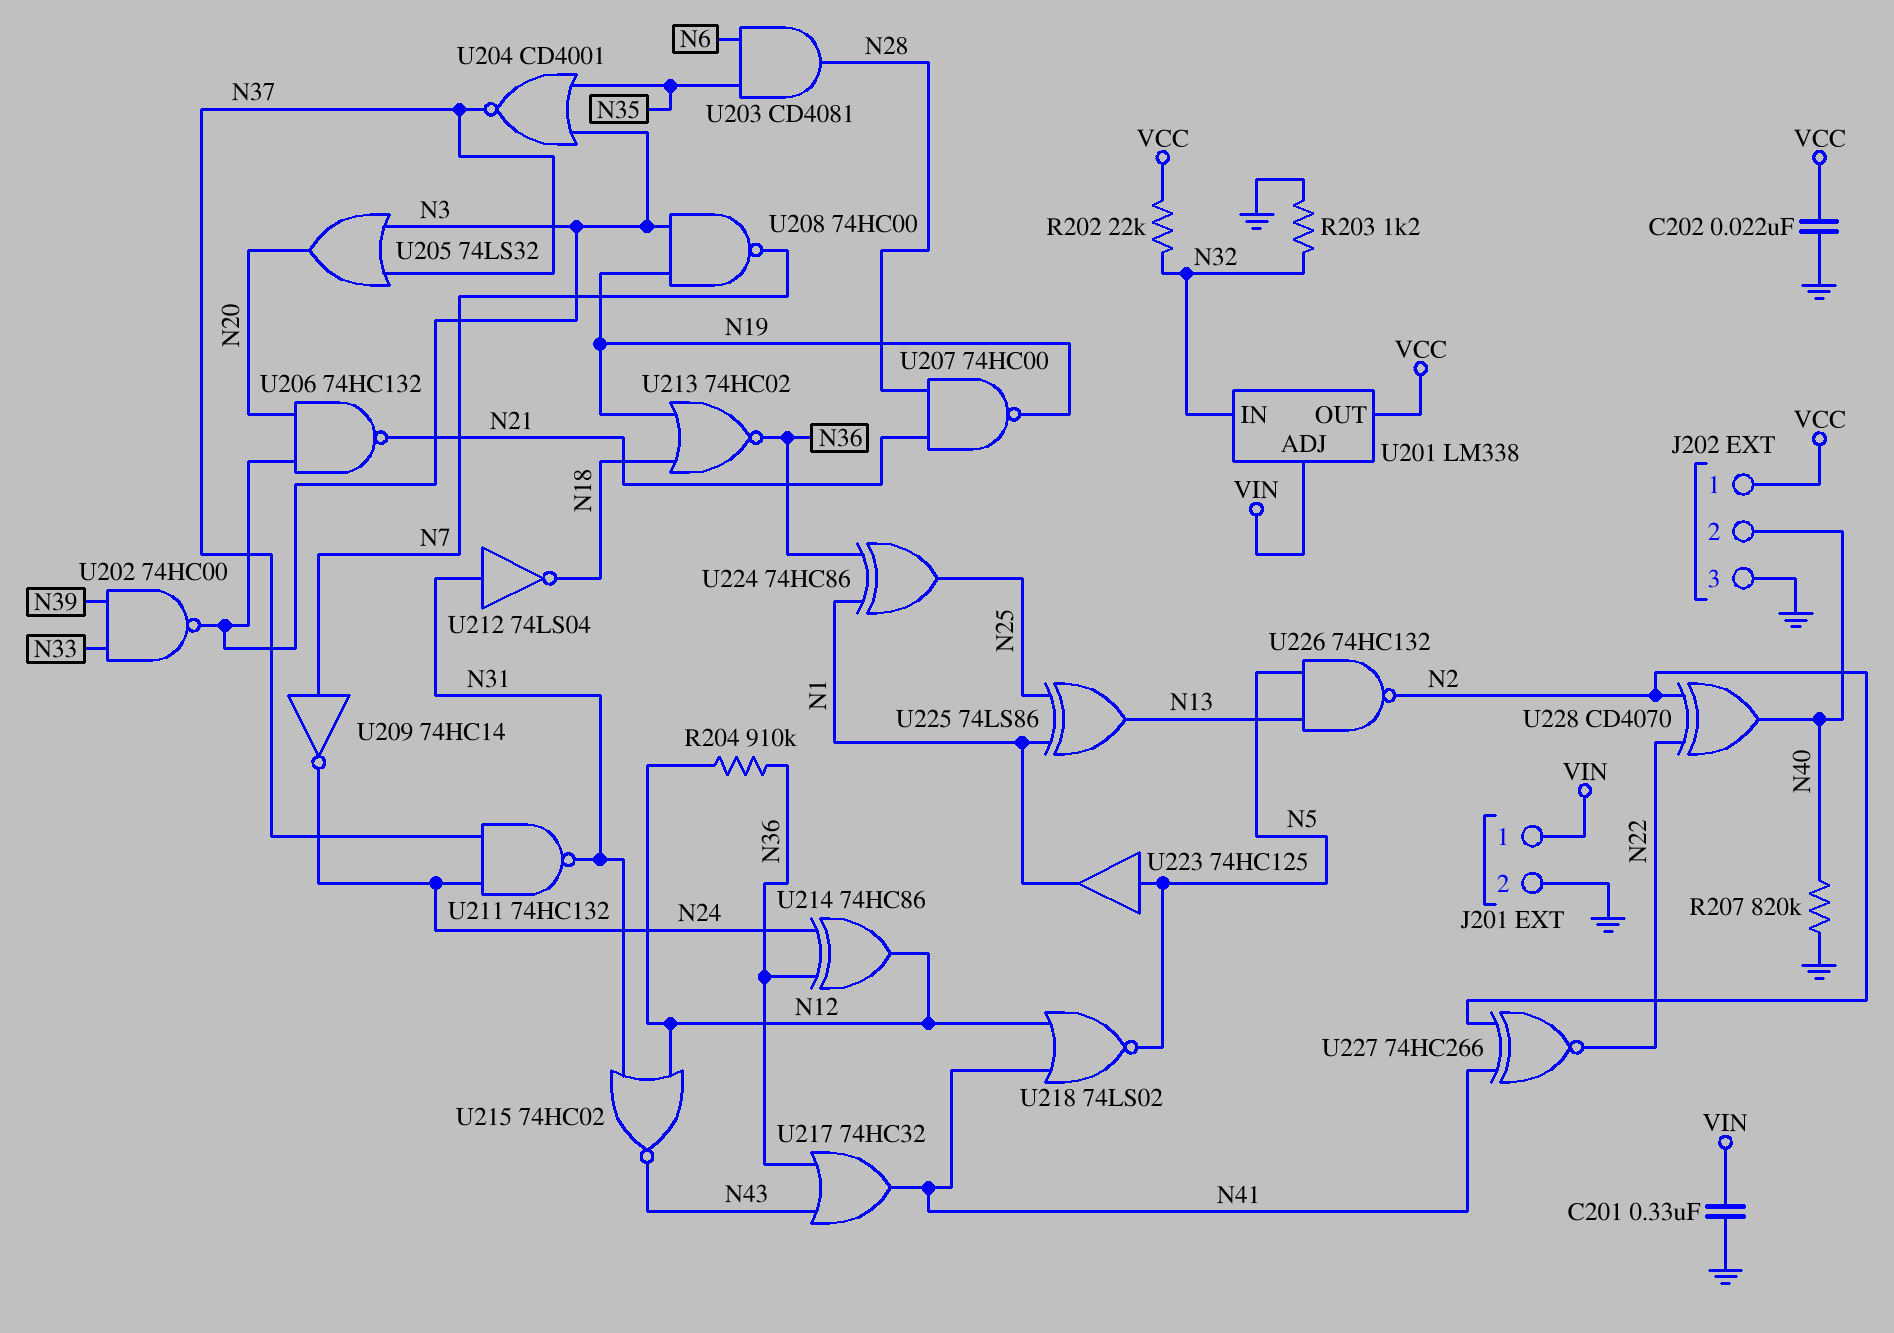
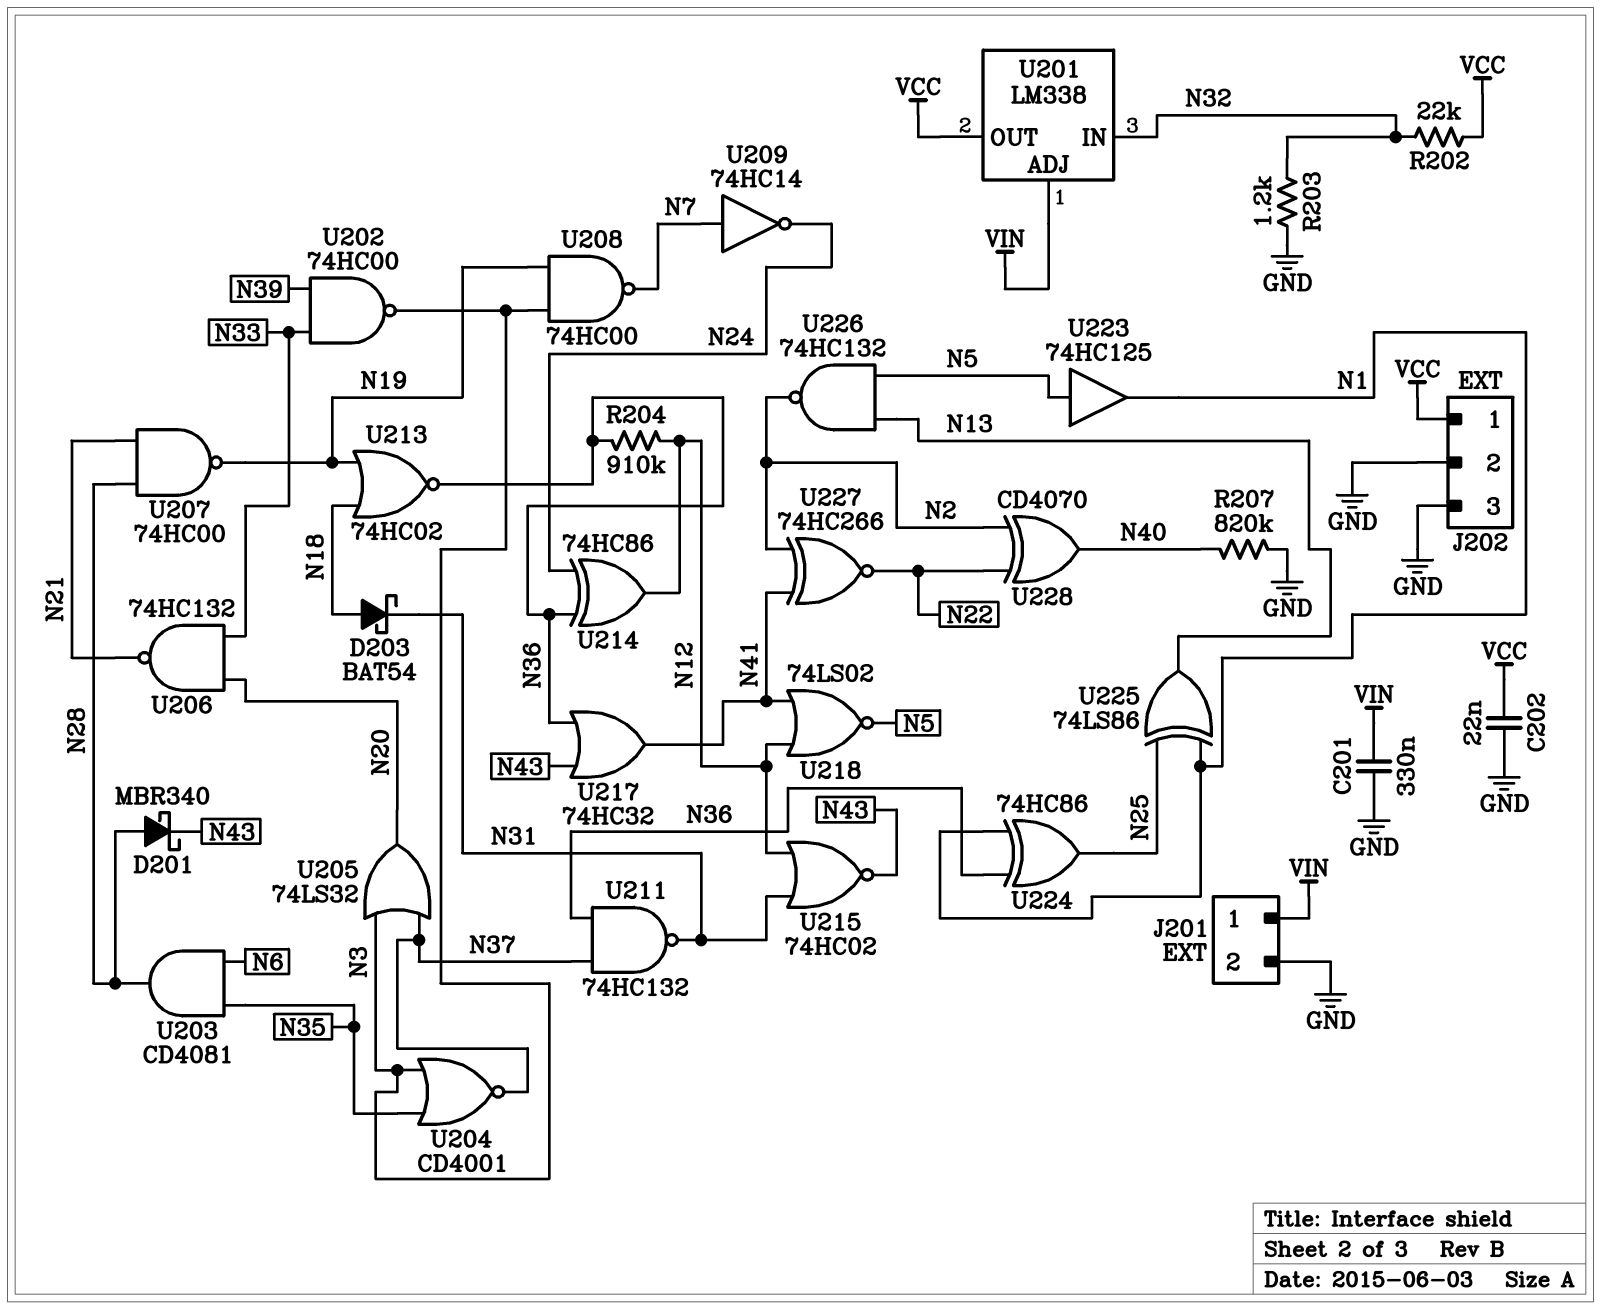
D201: none -> schottky MBR340 (A N28, K N43)
D203: none -> schottky BAT54 (A N18, K N31)
J202 pin 2: N40 -> GND
U206: NAND 74HC132 (in N3, in N20, out N21) -> NAND 74HC132 (in N20, in N33, out N21)
U211: NAND 74HC132 (in N24, in N37, out N31) -> NAND 74HC132 (in N36, in N37, out N31)
U212: NOT 74LS04 (in N31, out N18) -> none

